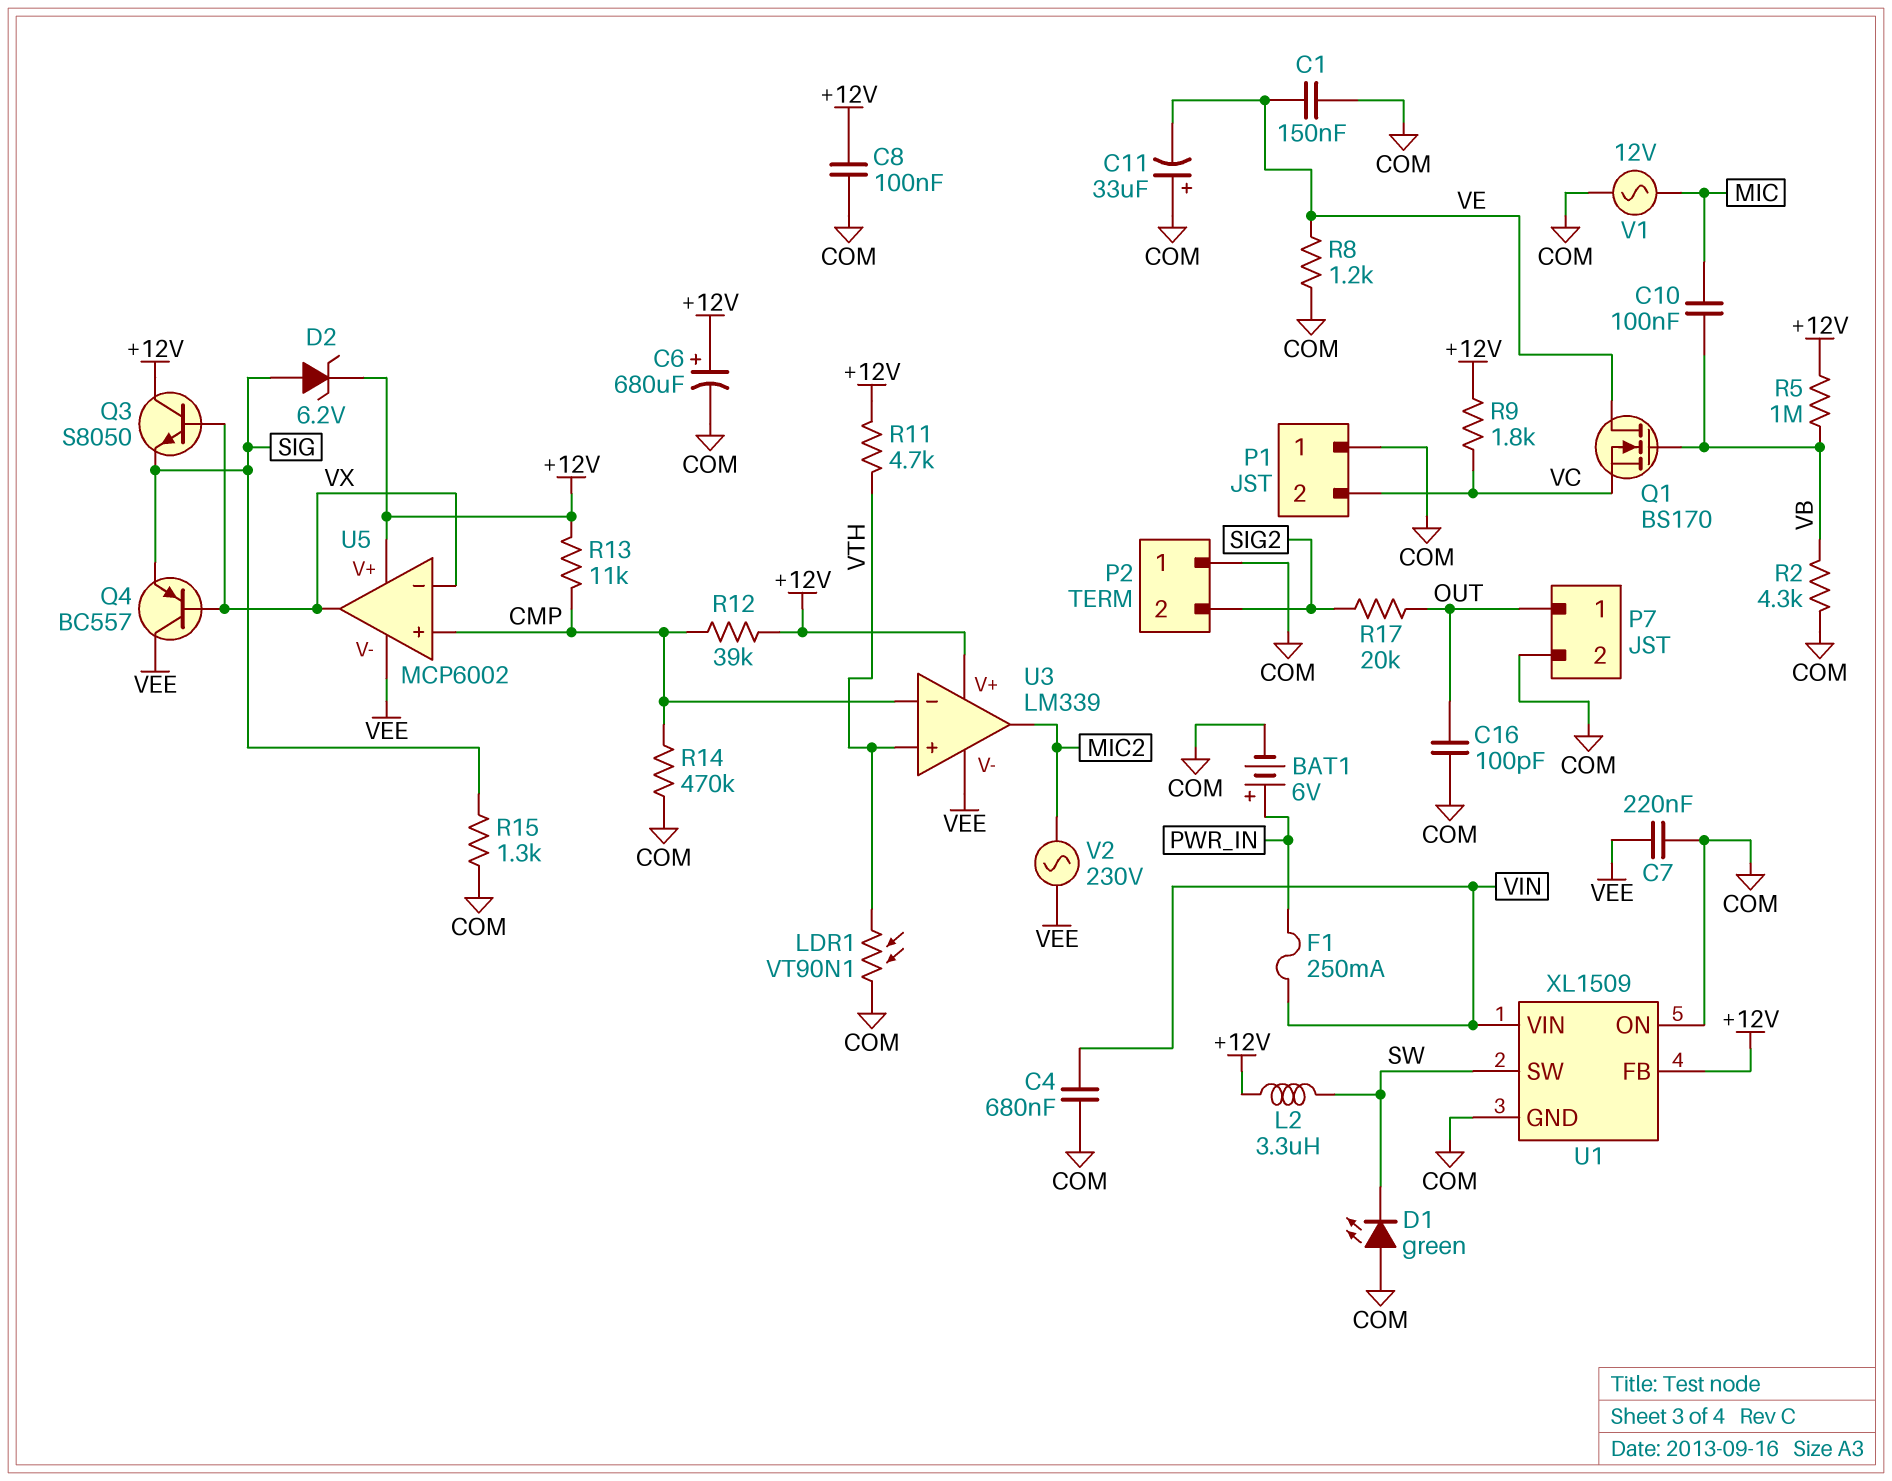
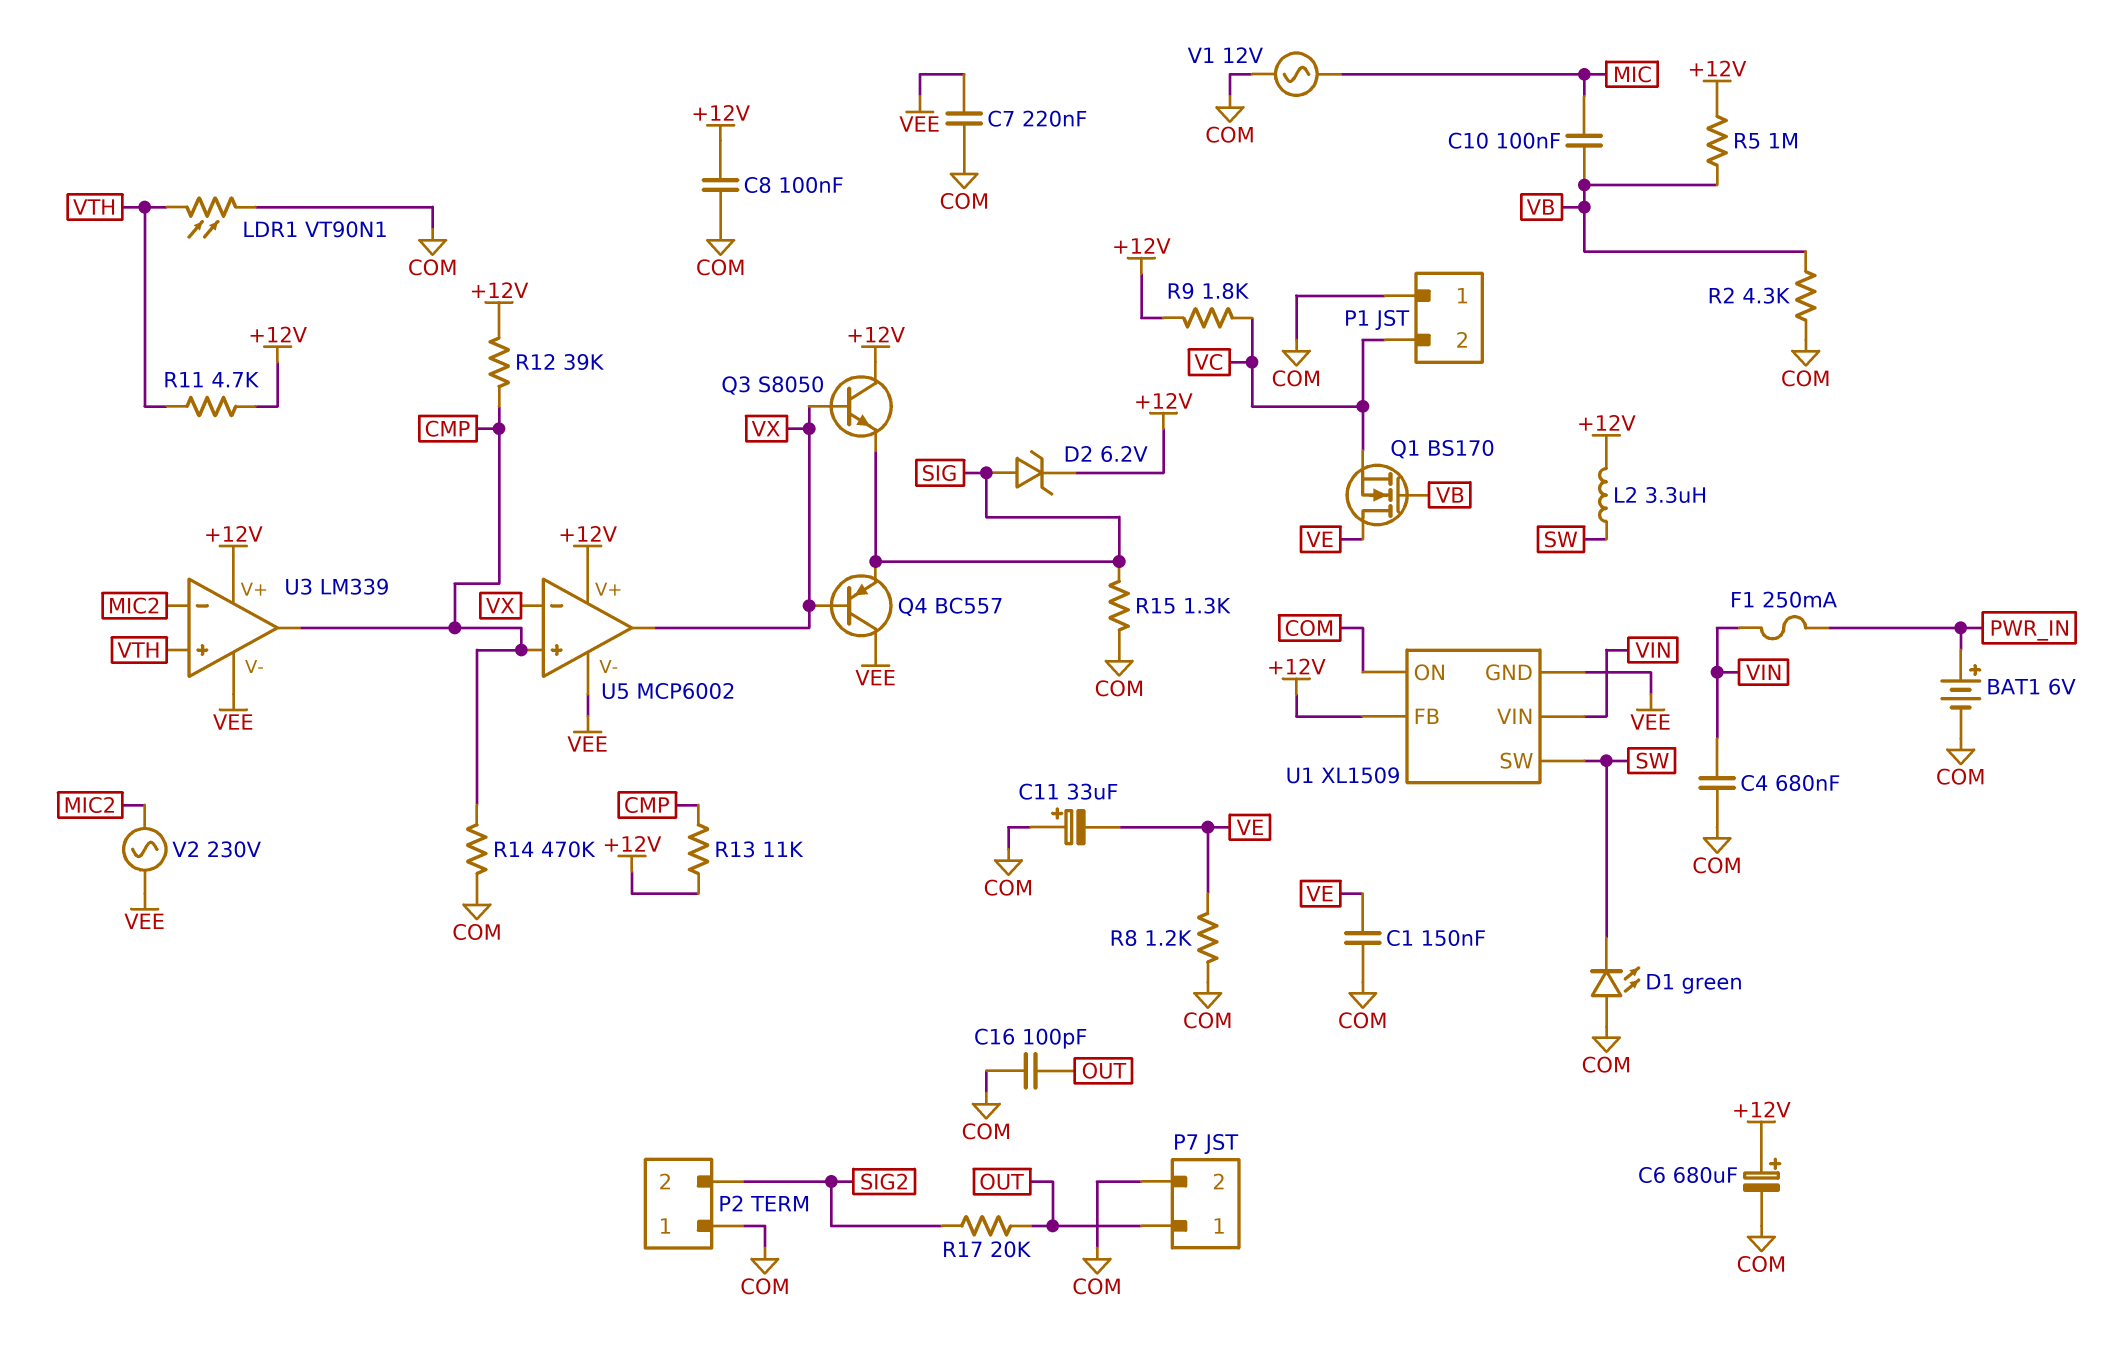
U1 pin GND: COM -> VEE
U3 pin in-: CMP -> MIC2
U3 pin out: MIC2 -> CMP

